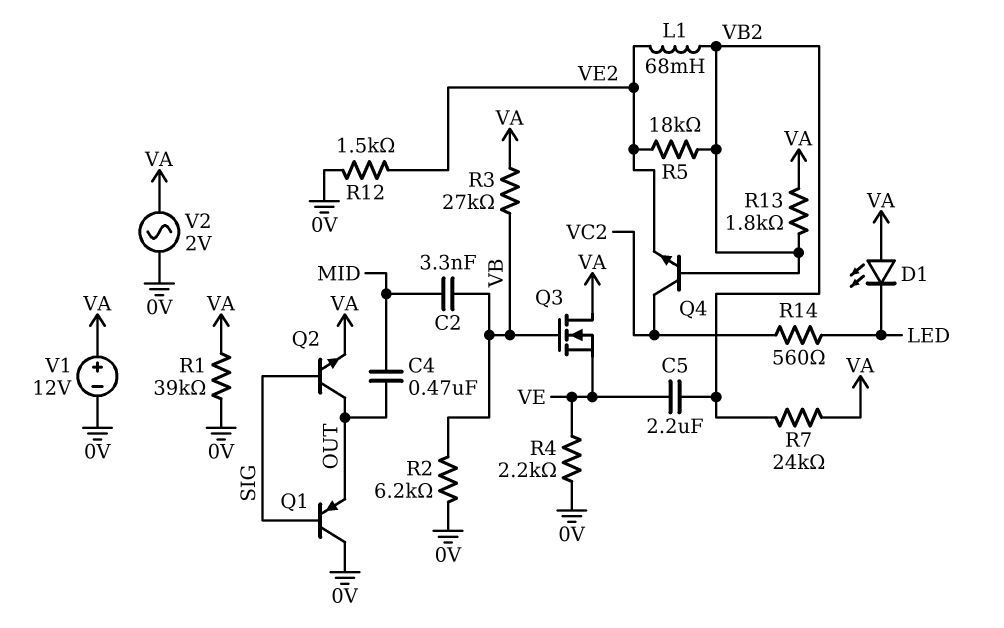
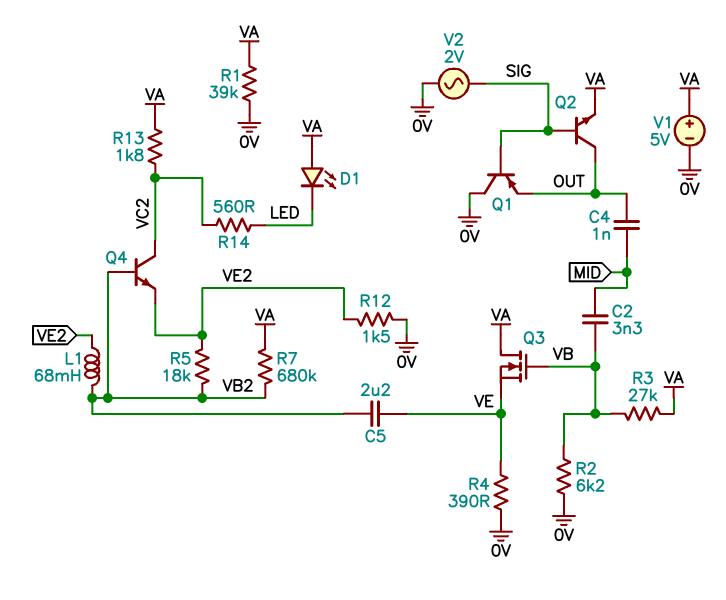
C4: 470nF (MID, OUT) -> 1nF (MID, OUT)
R4: 2.2k (0V, VE) -> 390 (0V, VE)
R7: 24k (VA, VB2) -> 680k (VA, VB2)
R13: 1.8k (VA, VB2) -> 1.8k (VA, VC2)
V1: 12V (plus VA, minus 0V) -> 5V (plus VA, minus 0V)
V2: AC 2V (0V, VA) -> AC 2V (0V, SIG)

